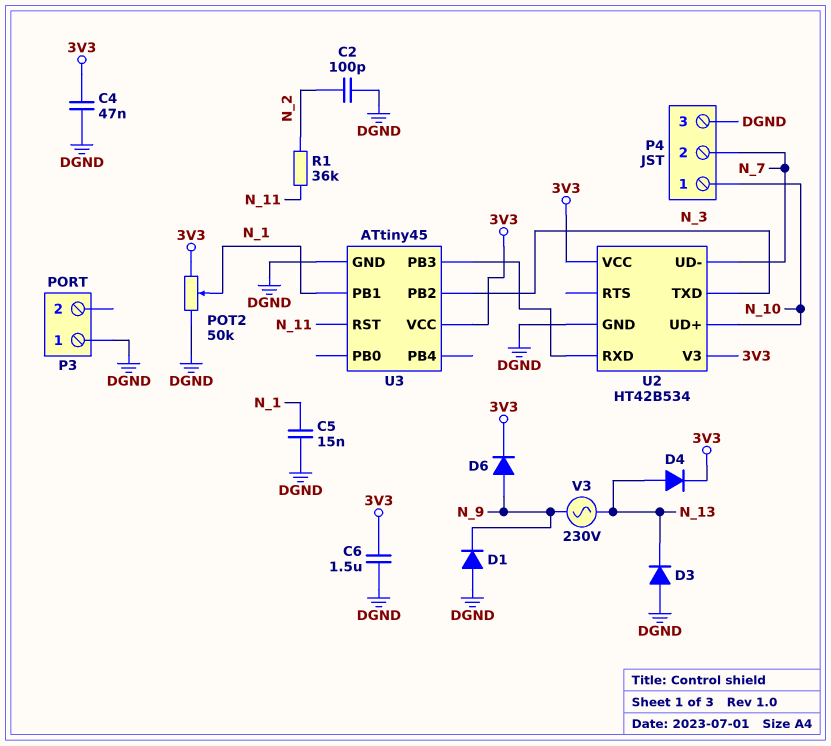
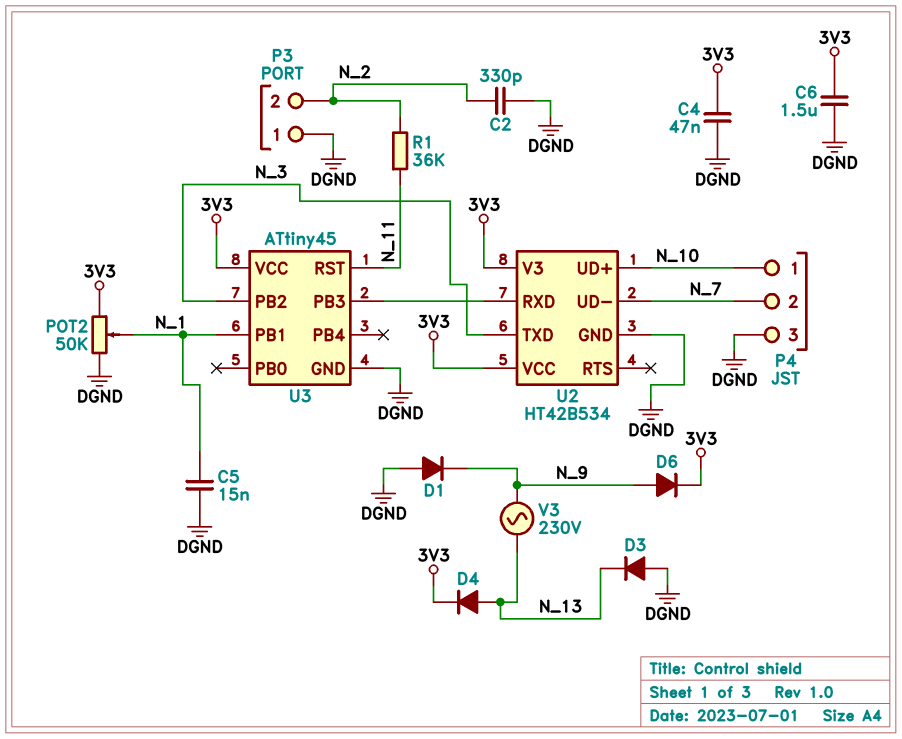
C2: 100pF (DGND, N_2) -> 330pF (DGND, N_2)
P3 pin 2: none -> N_2

